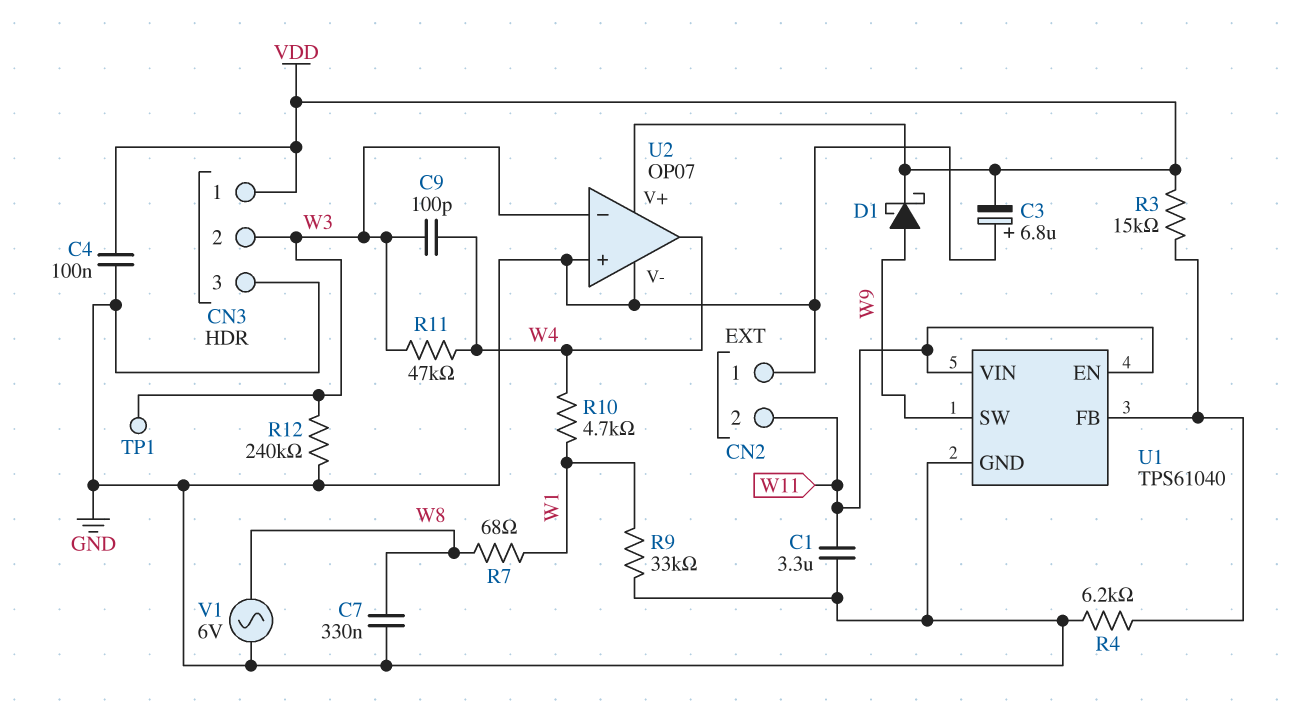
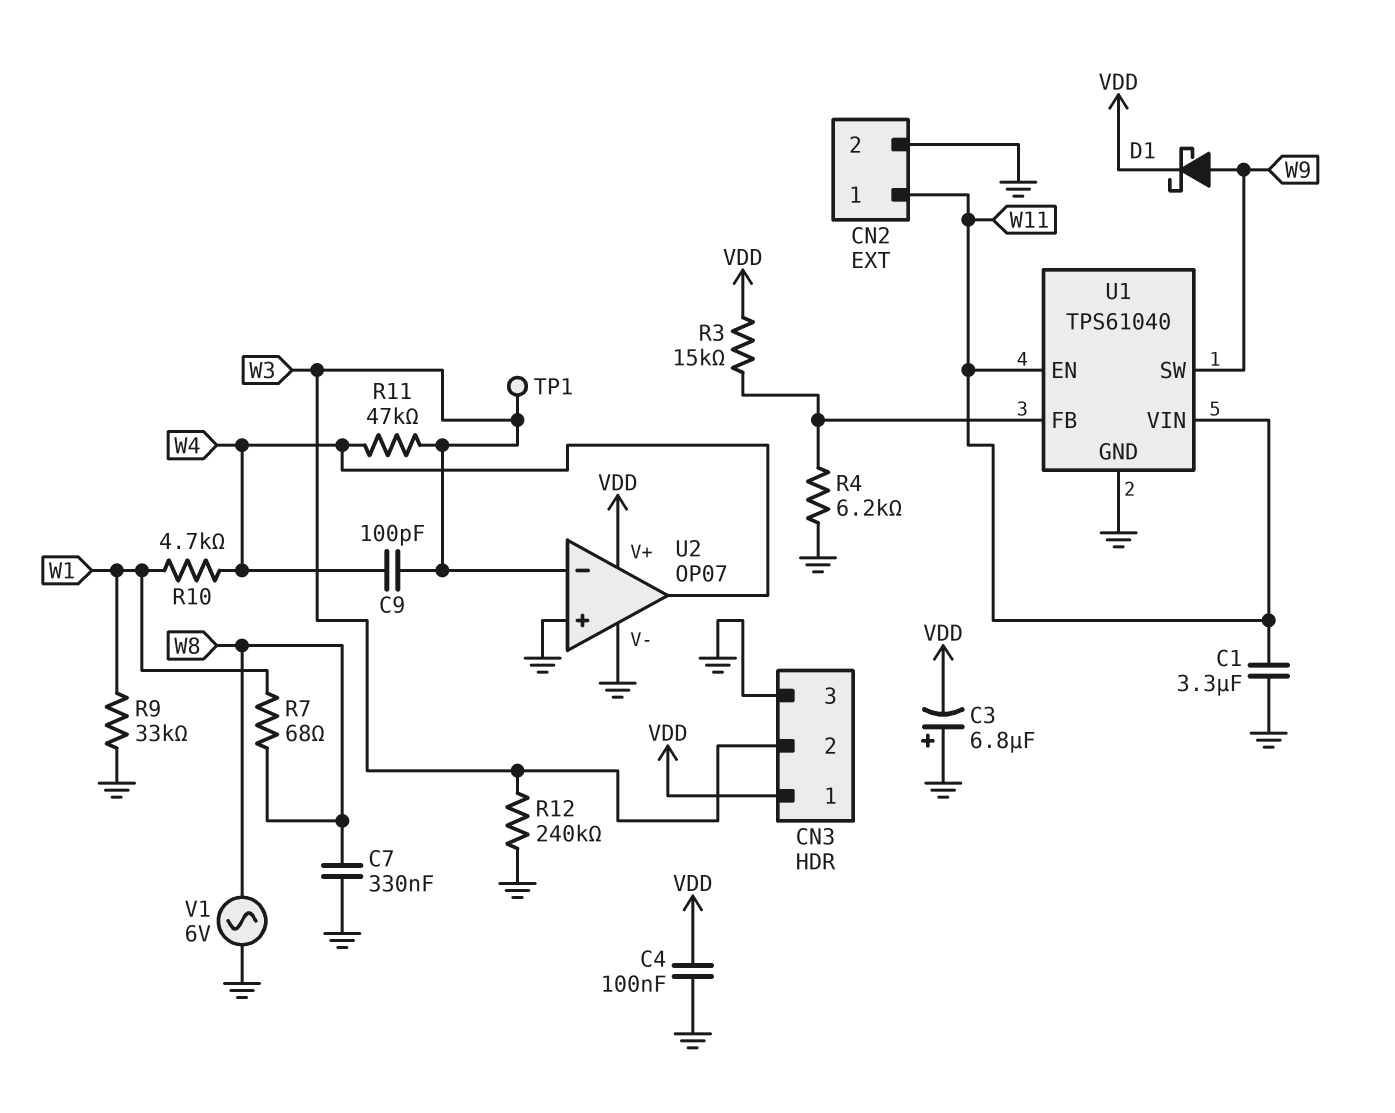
CN2 pin 1: GND -> W11
CN2 pin 2: W11 -> GND

